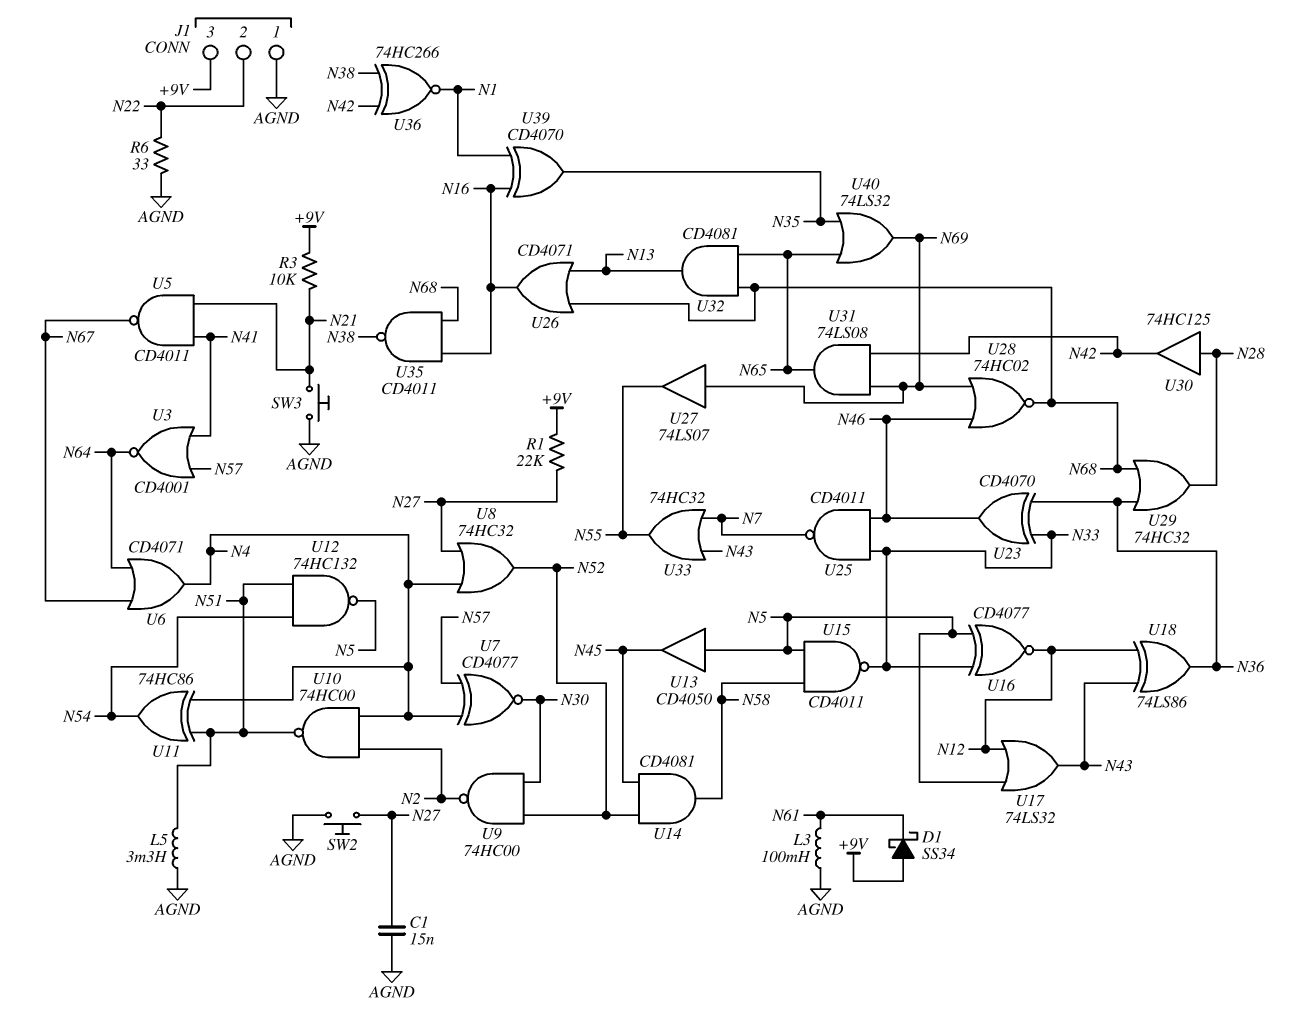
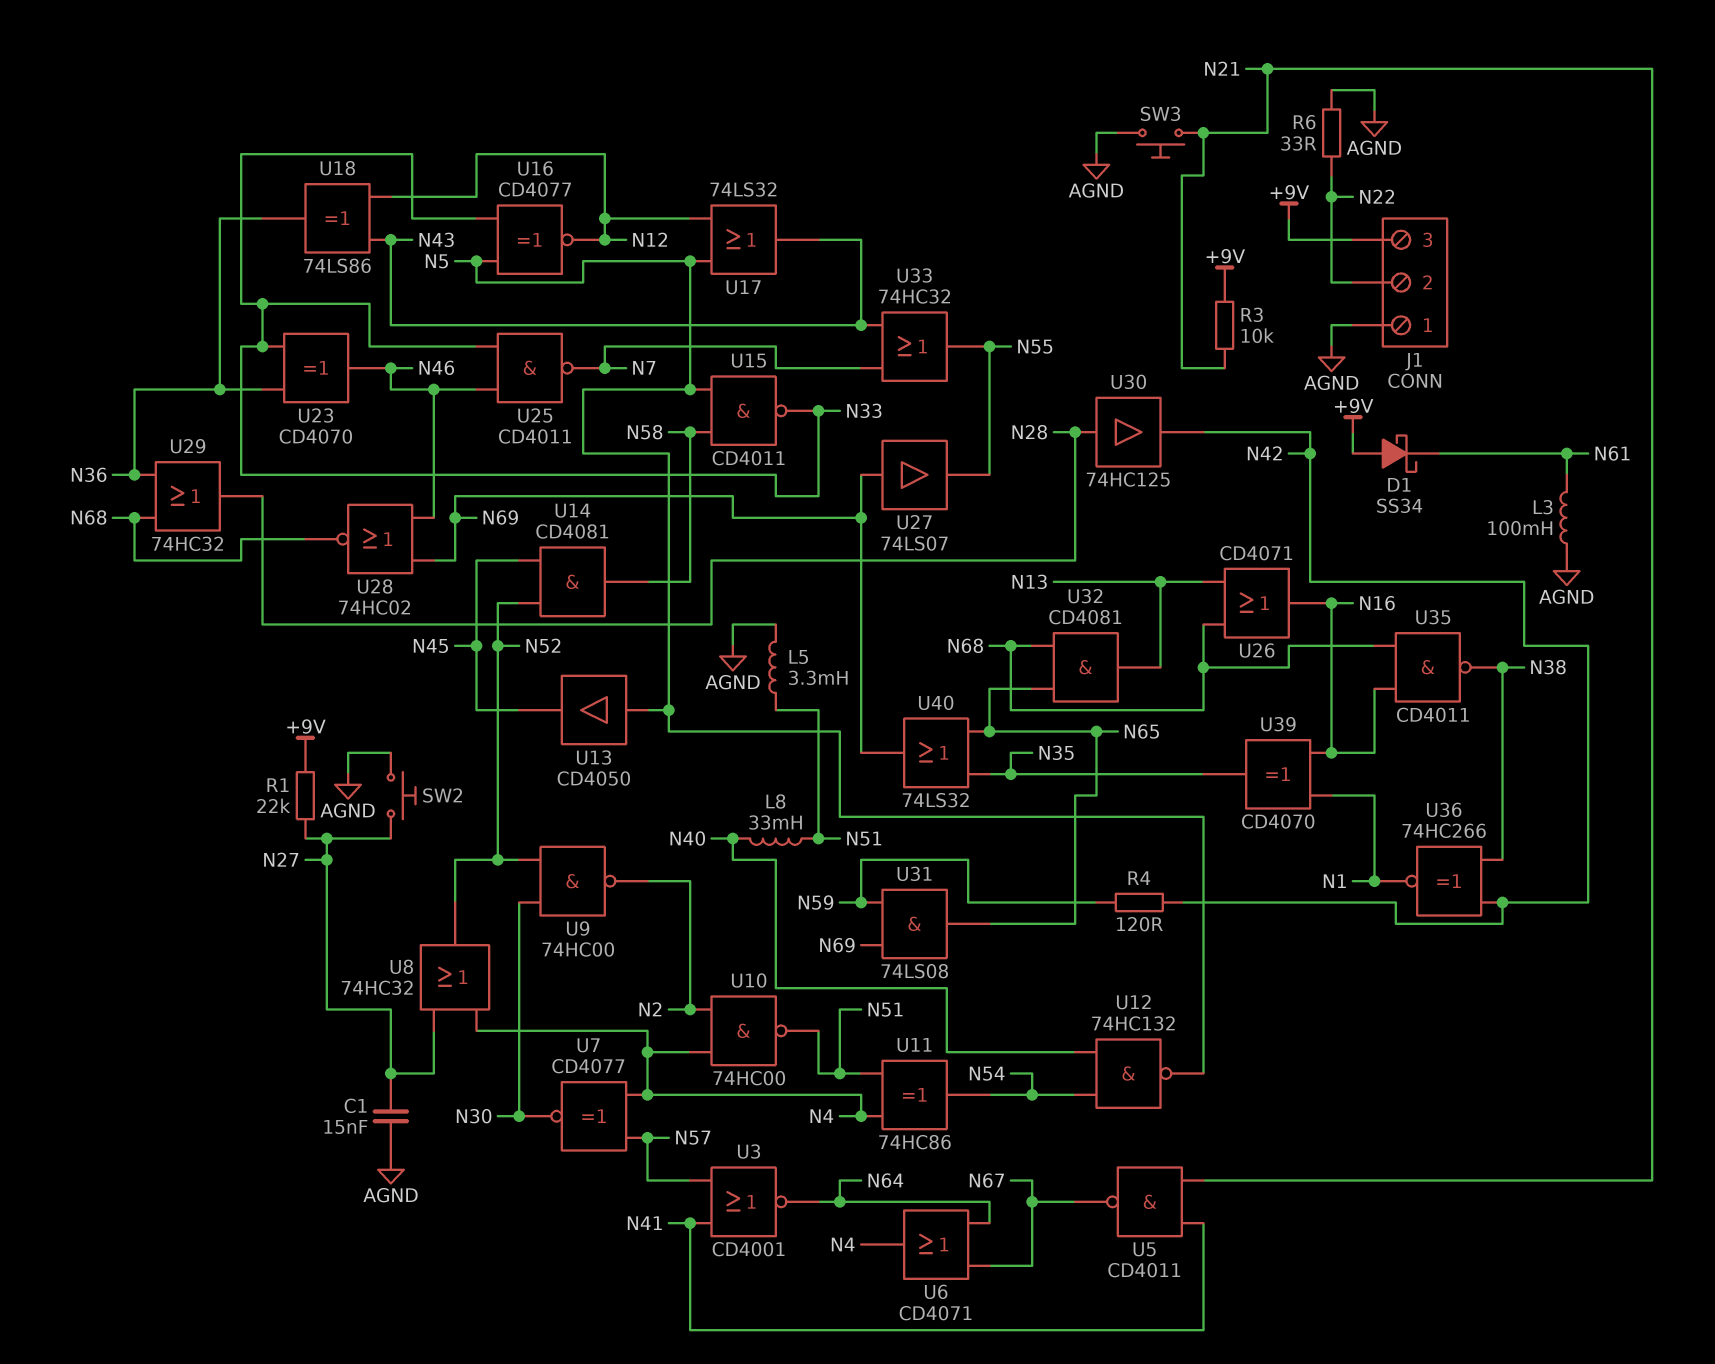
L8: none -> 33mH (N40, N51)
R4: none -> 120 (N42, N59)
U12: NAND 74HC132 (in N51, in N54, out N5) -> NAND 74HC132 (in N40, in N54, out N5)
U31: AND 74LS08 (in N42, in N69, out N65) -> AND 74LS08 (in N59, in N69, out N65)

